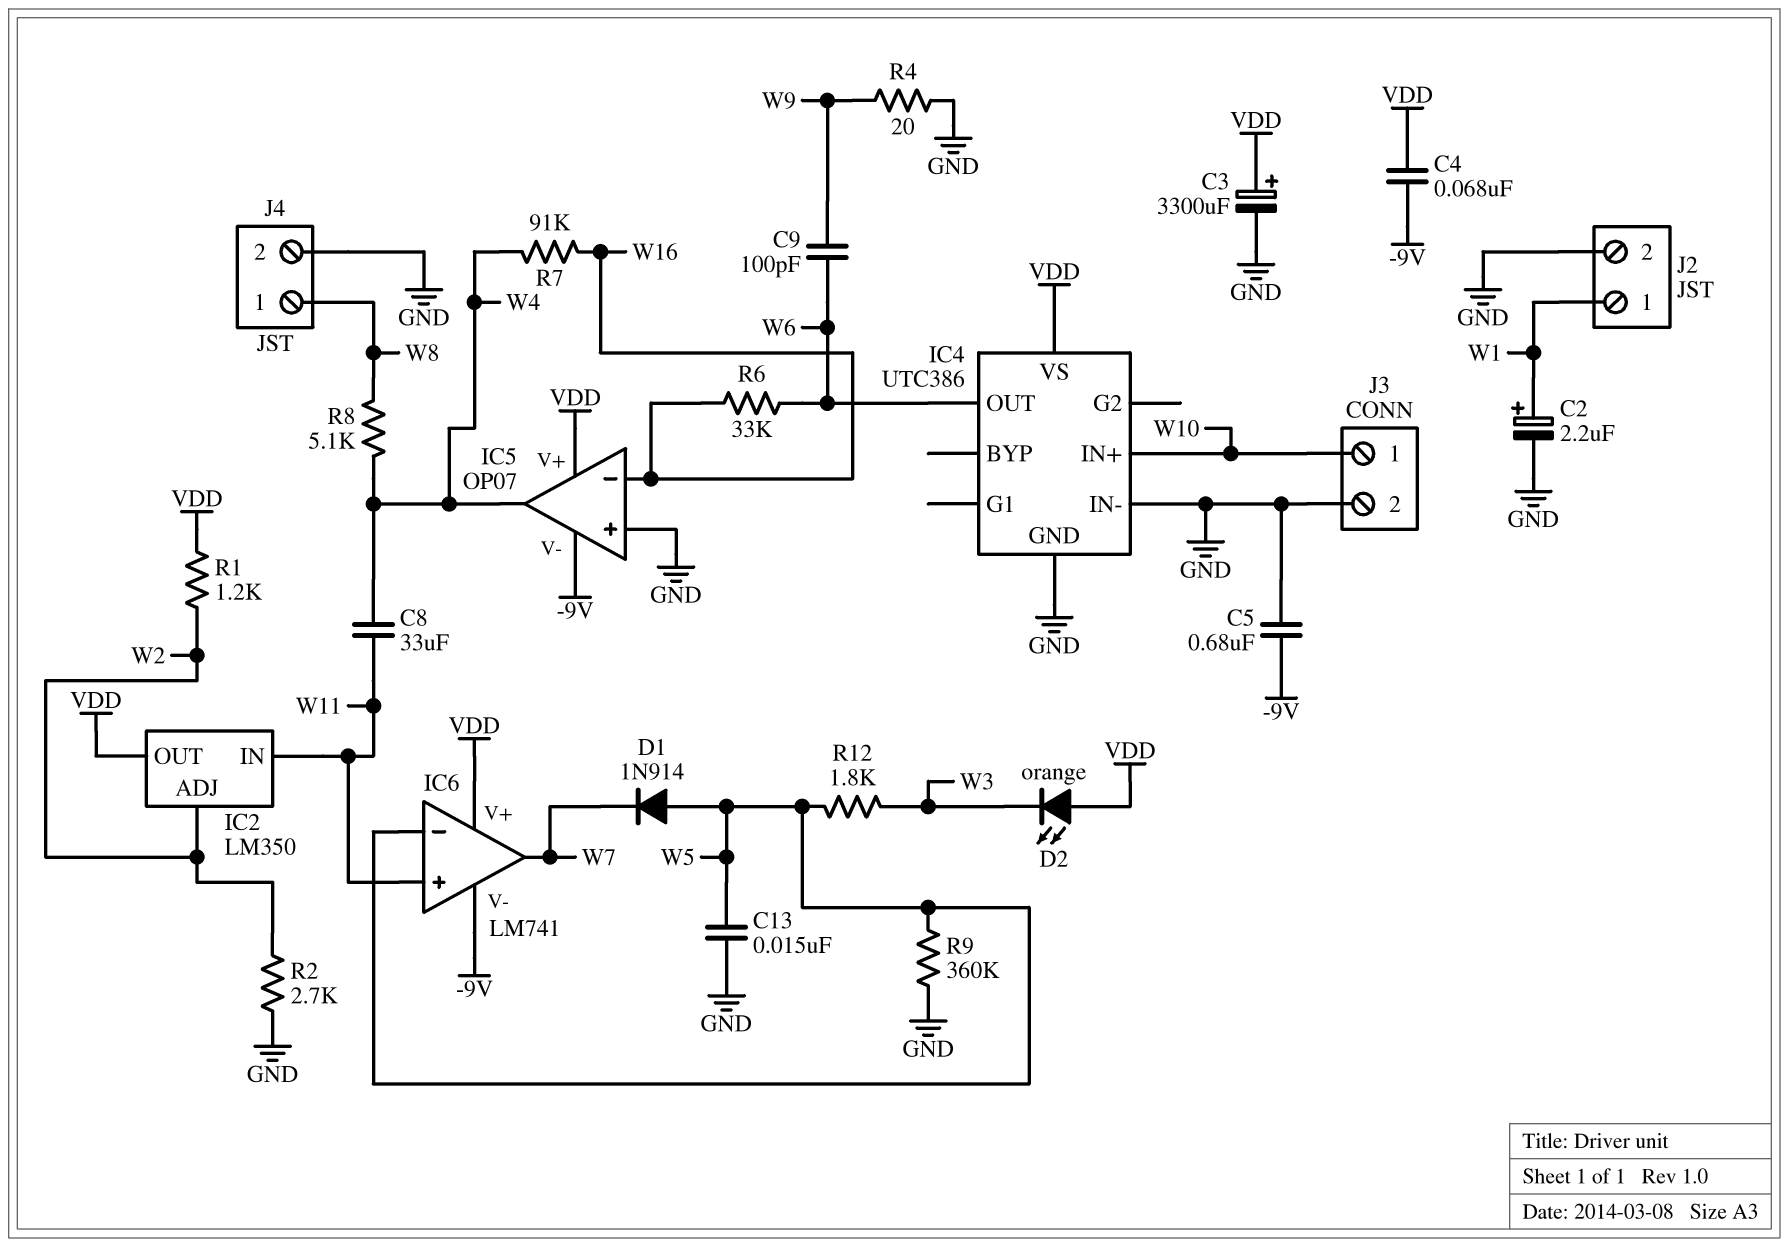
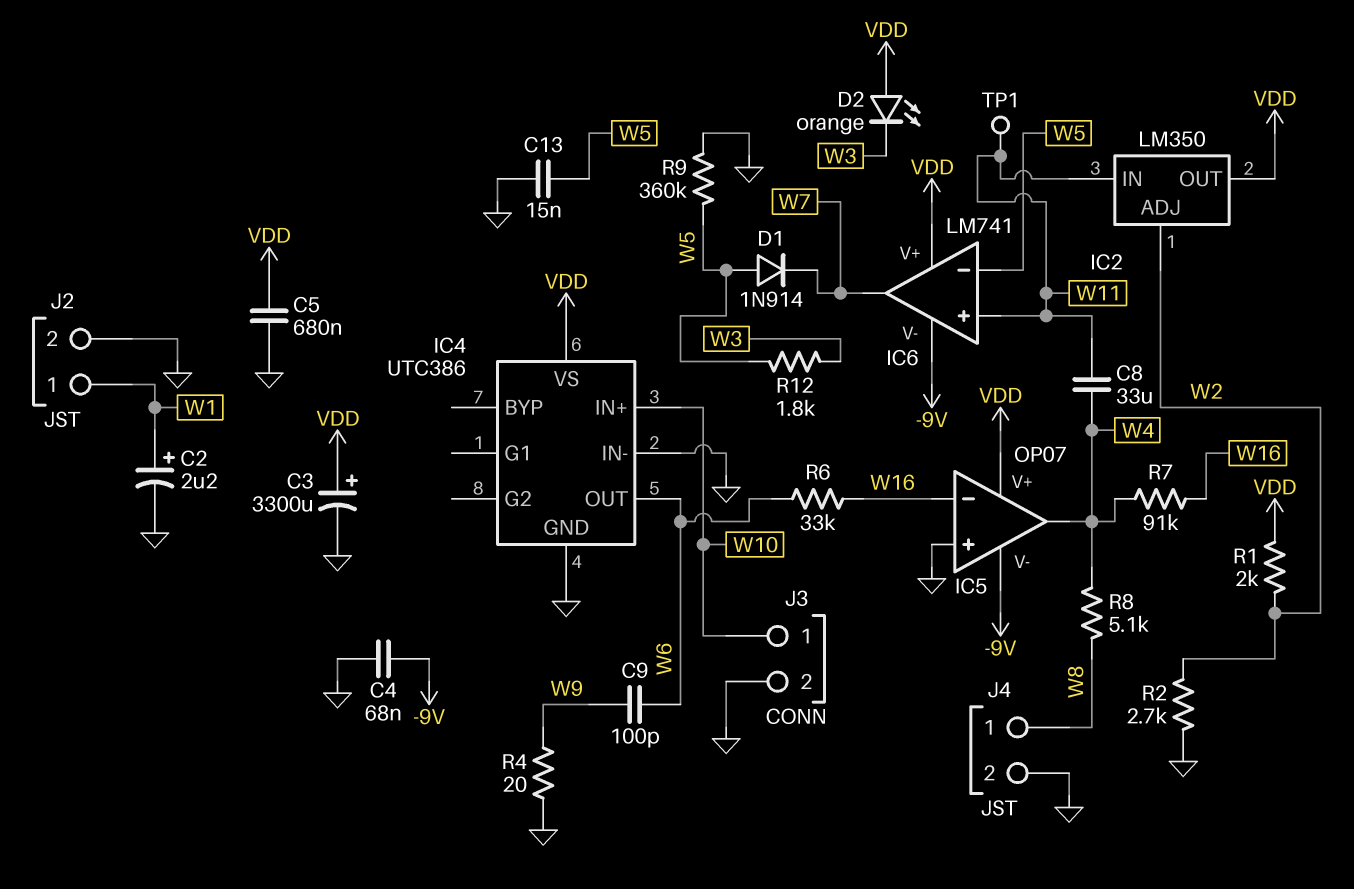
C4: 68nF (-9V, VDD) -> 68nF (-9V, GND)
C5: 680nF (-9V, GND) -> 680nF (GND, VDD)
R1: 1.2k (VDD, W2) -> 2k (VDD, W2)
TP1: none -> test point (W11)

